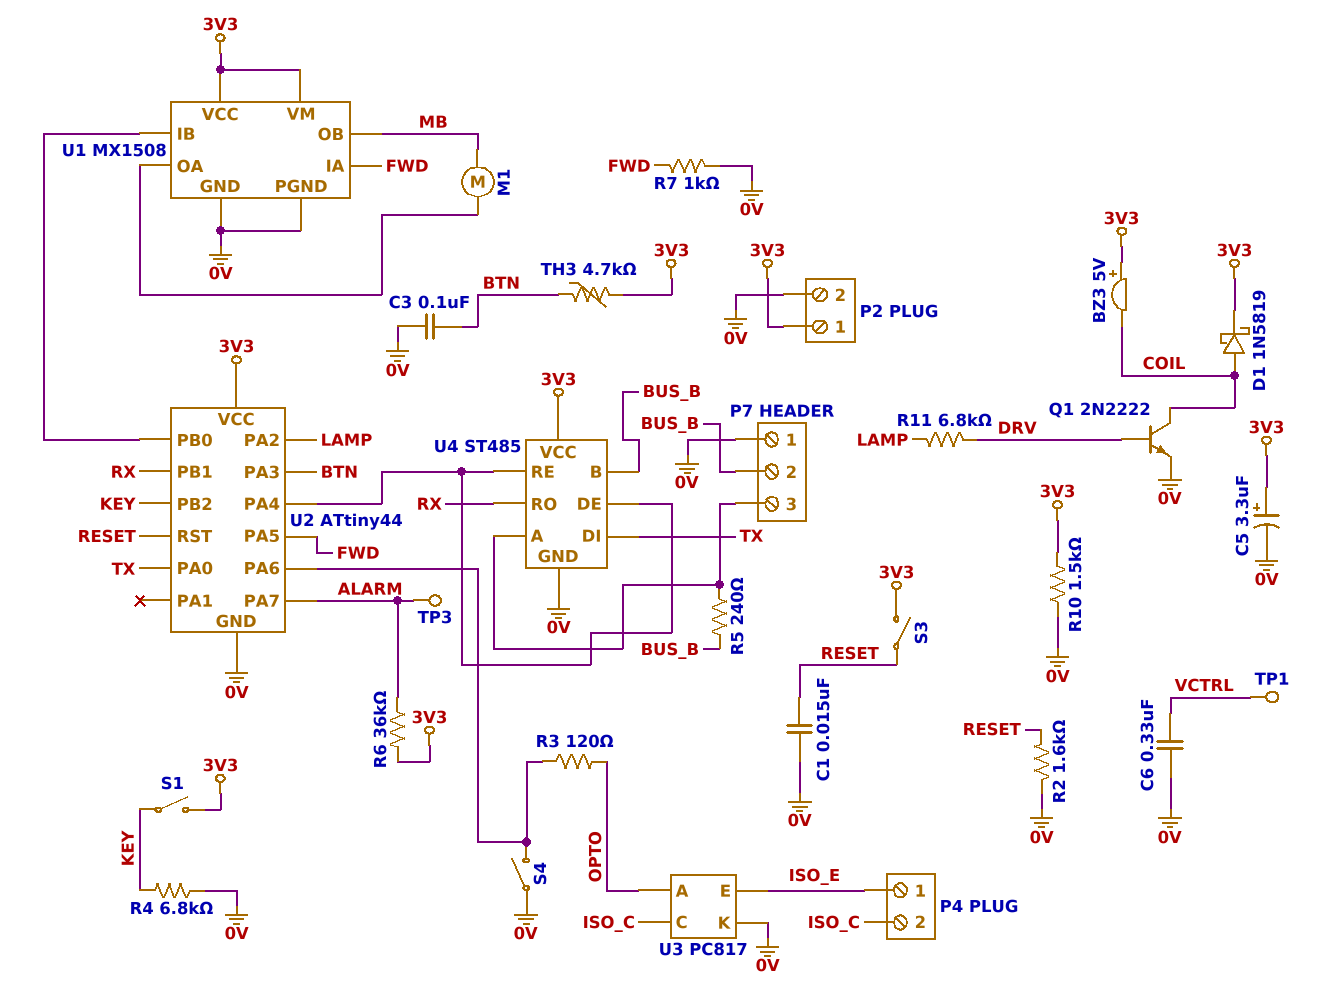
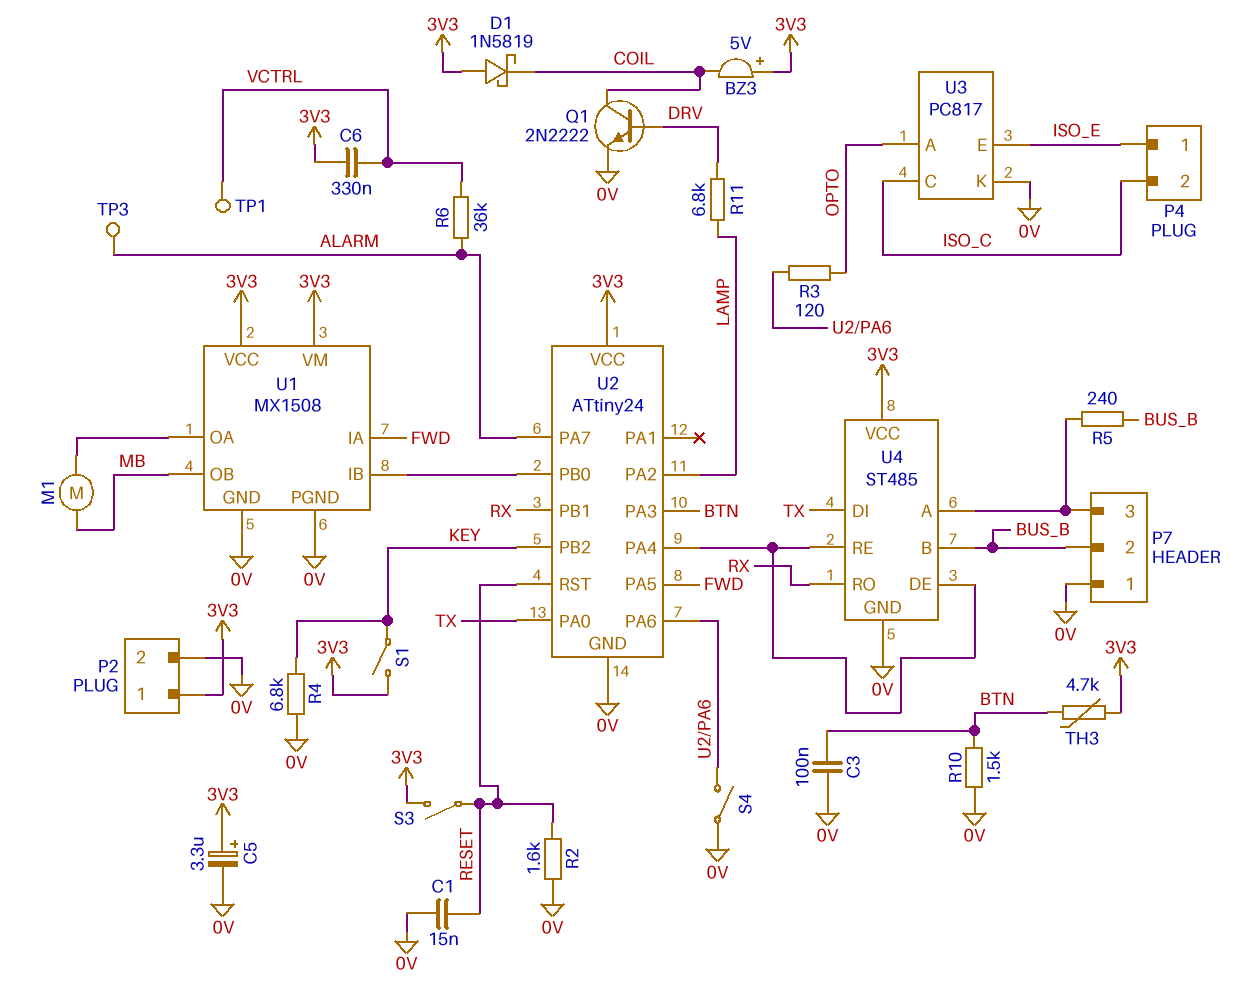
C6: 330nF (0V, VCTRL) -> 330nF (3V3, VCTRL)
D1: schottky 1N5819 (A COIL, K 3V3) -> schottky 1N5819 (A 3V3, K COIL)
R6: 36k (3V3, ALARM) -> 36k (ALARM, VCTRL)
R7: 1k (0V, FWD) -> none
R10: 1.5k (0V, 3V3) -> 1.5k (0V, BTN)
U2: ATtiny44 -> ATtiny24

